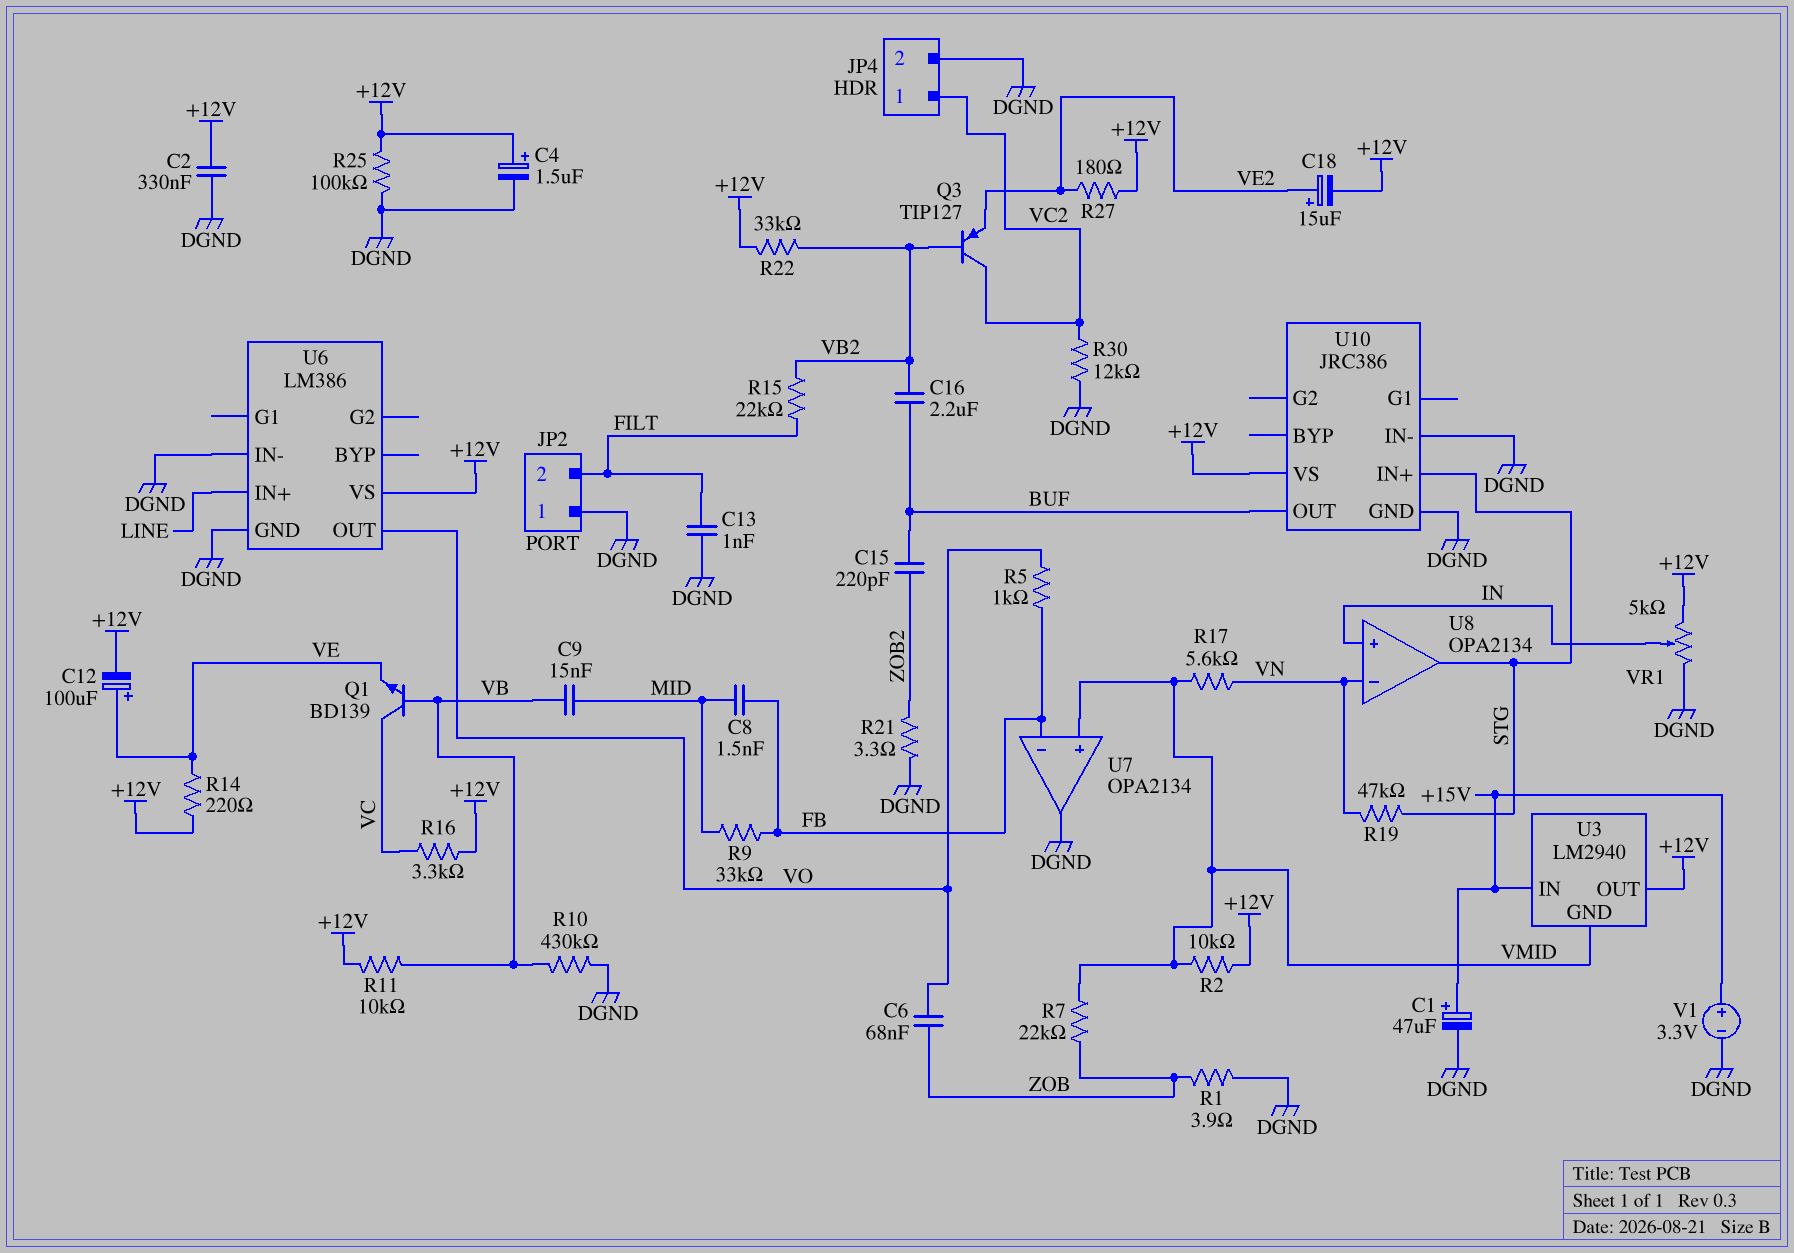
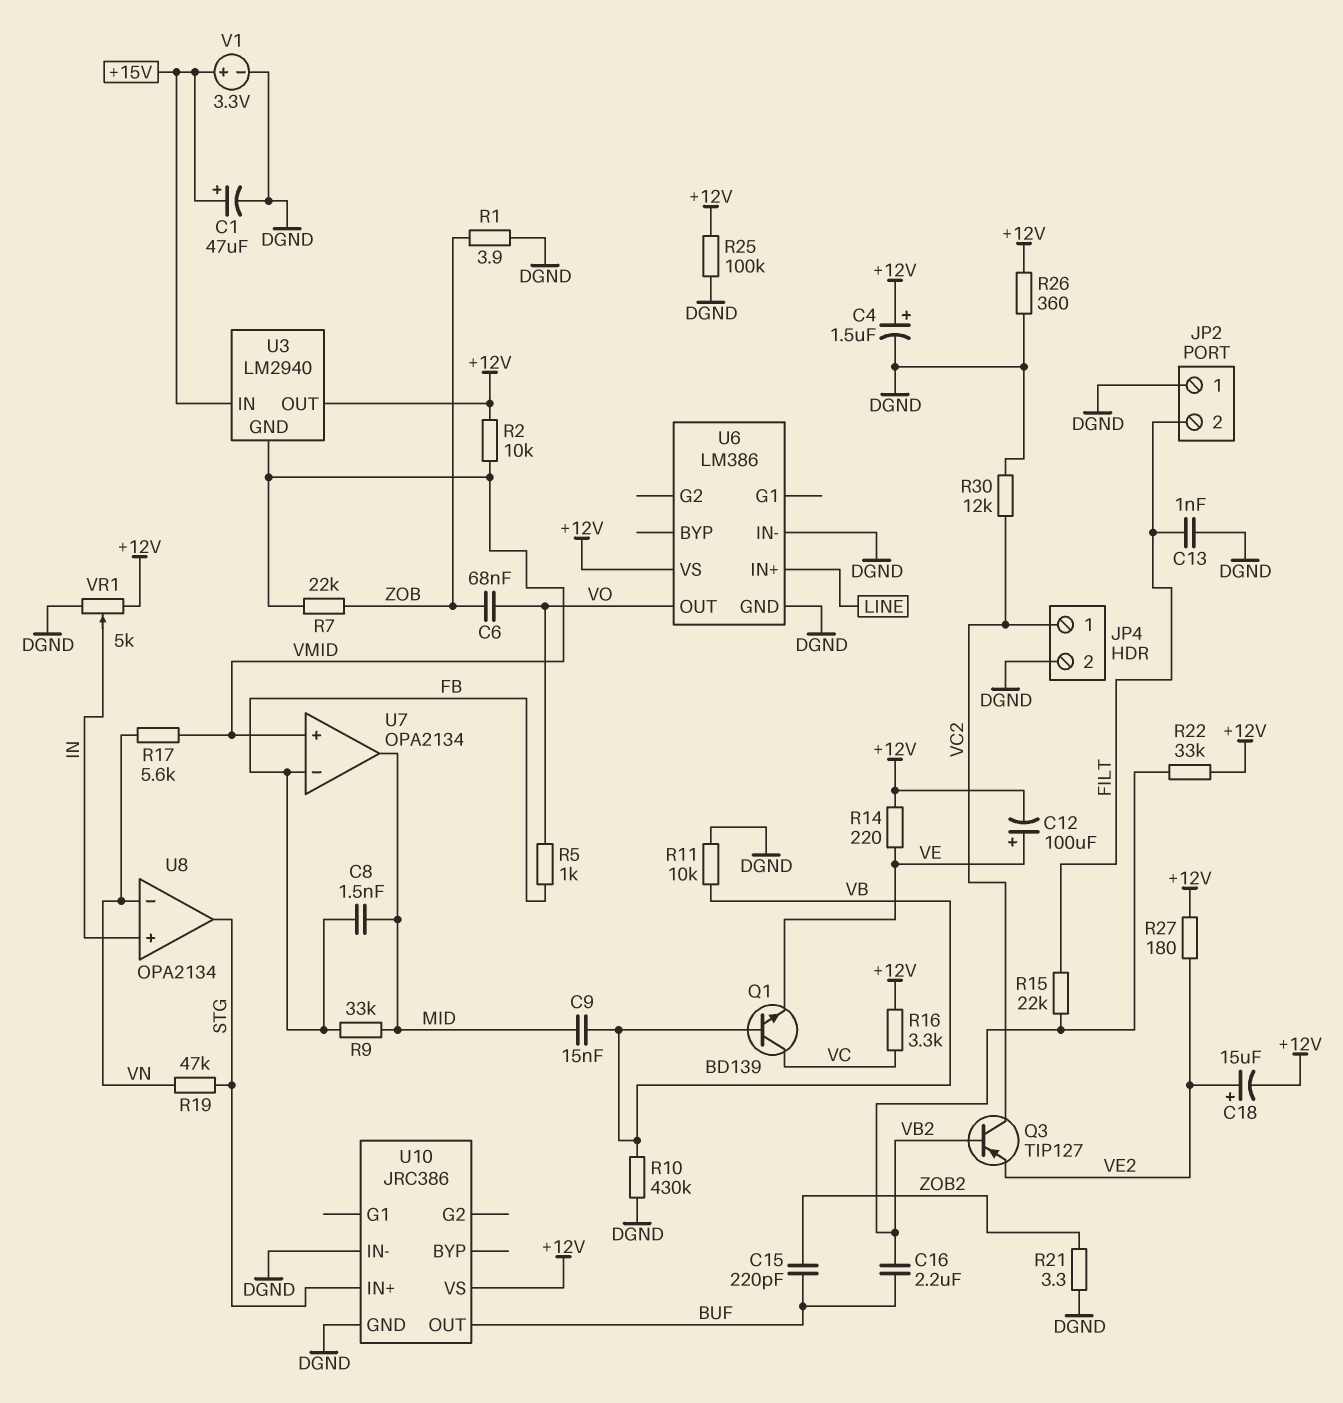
C2: 330nF (+12V, DGND) -> none
R11: 10k (+12V, VB) -> 10k (DGND, VB)
R26: none -> 360 (+12V, DGND)
U7 pin out: DGND -> MID

